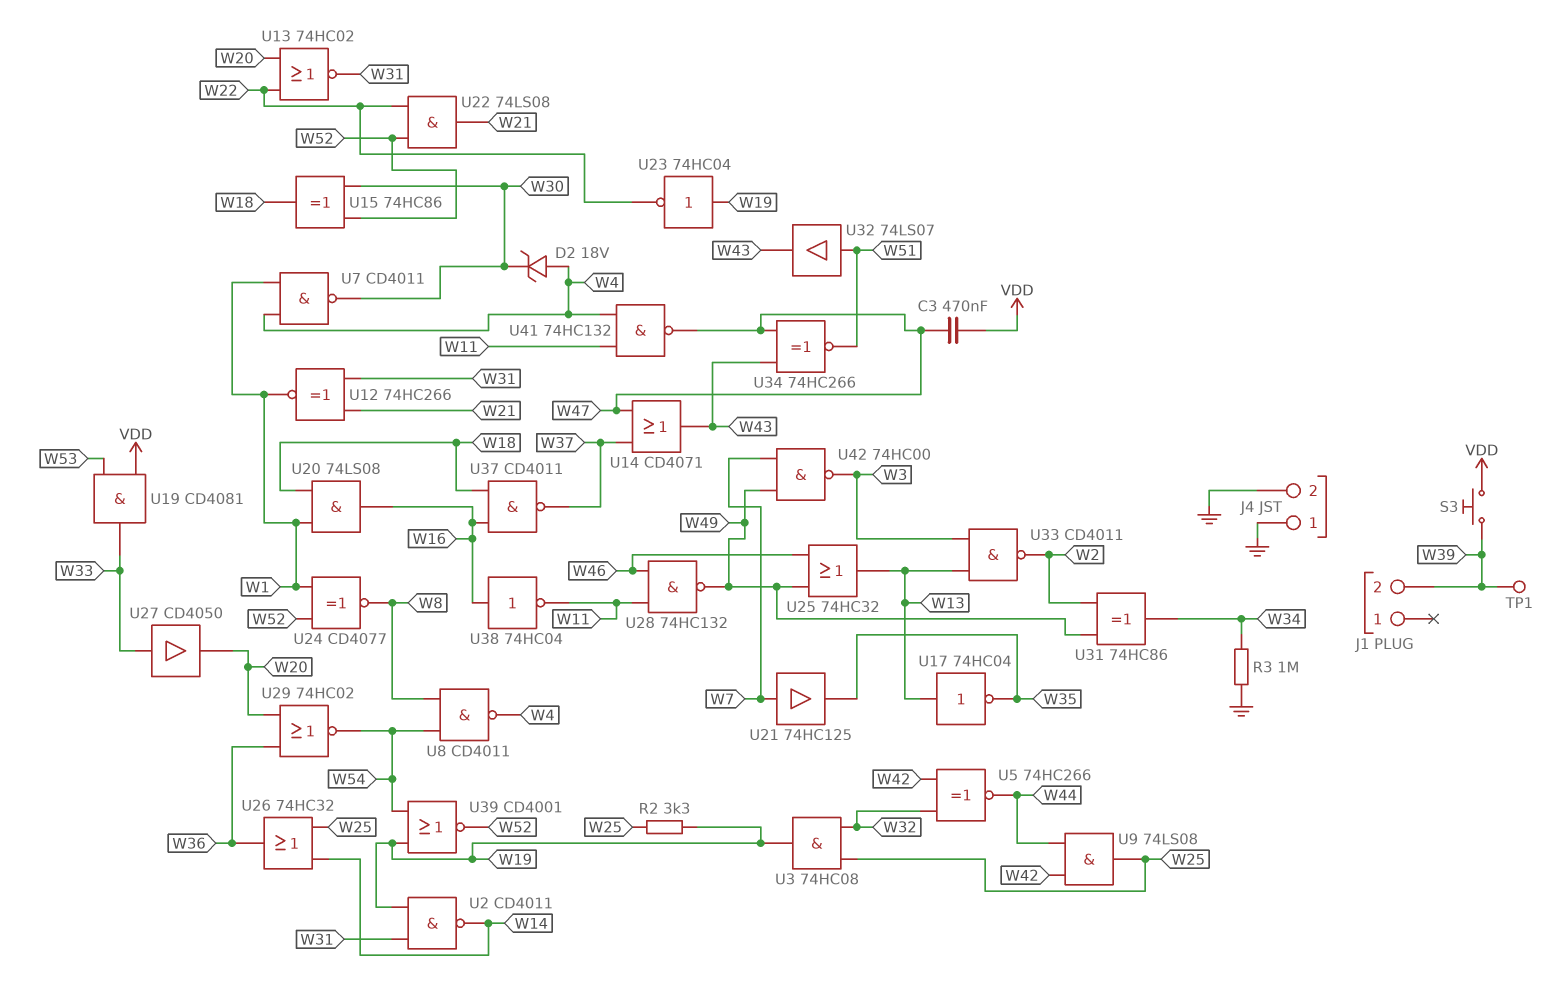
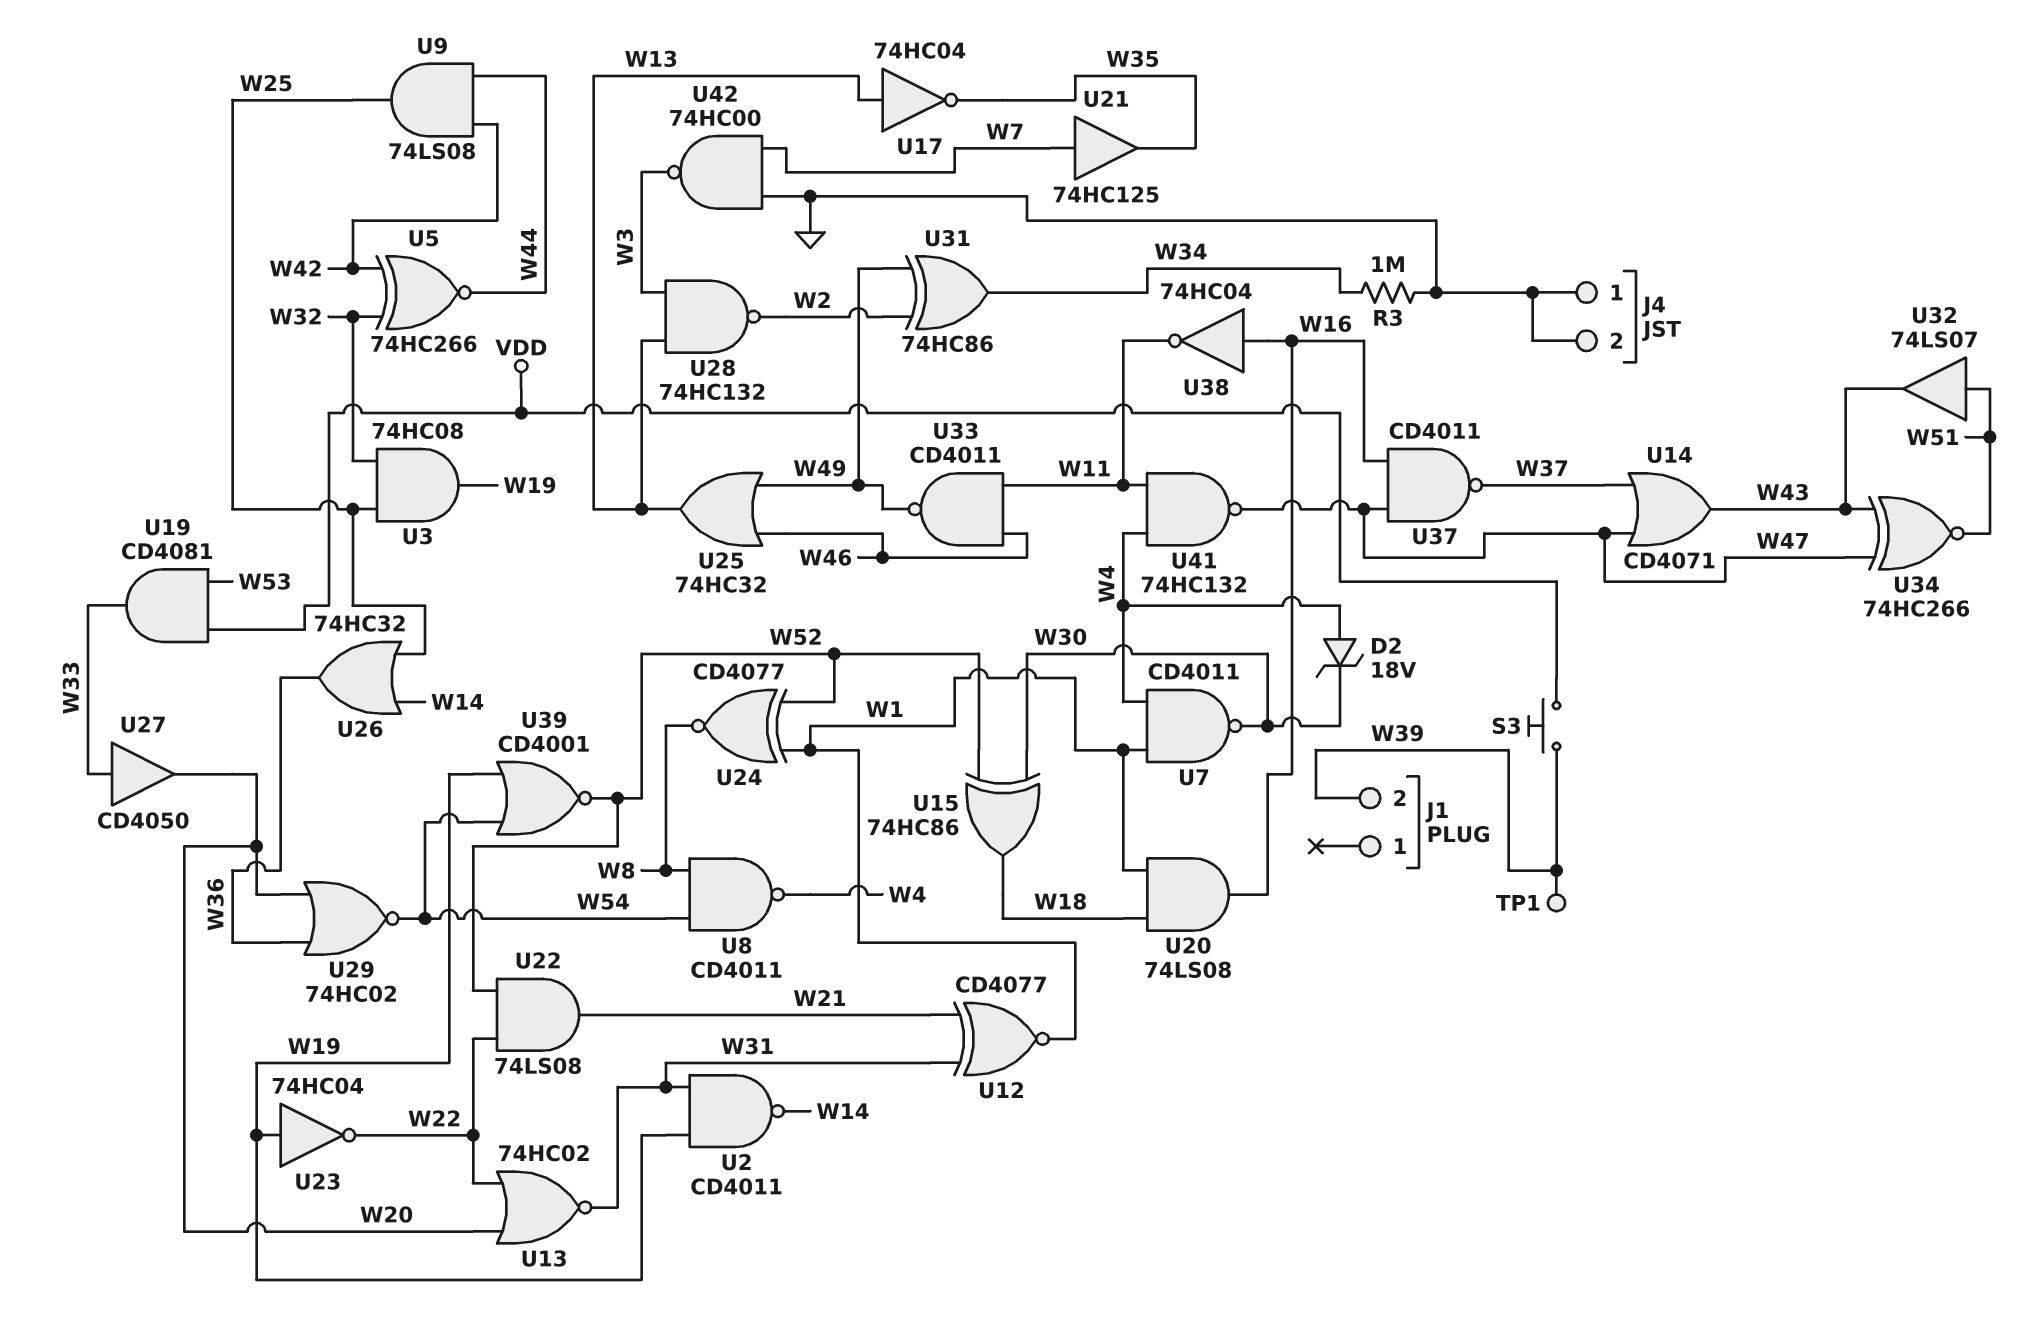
C3: 470nF (VDD, W47) -> none
R2: 3.3k (W19, W25) -> none
U12: XNOR 74HC266 (in W21, in W31, out W1) -> XNOR CD4077 (in W21, in W31, out W1)
U28: NAND 74HC132 (in W11, in W46, out W49) -> NAND 74HC132 (in W3, in W13, out W2)
U33: NAND CD4011 (in W3, in W13, out W2) -> NAND CD4011 (in W11, in W46, out W49)
U37: NAND CD4011 (in W16, in W18, out W37) -> NAND CD4011 (in W16, in W47, out W37)
U42: NAND 74HC00 (in W7, in W49, out W3) -> NAND 74HC00 (in GND, in W7, out W3)

